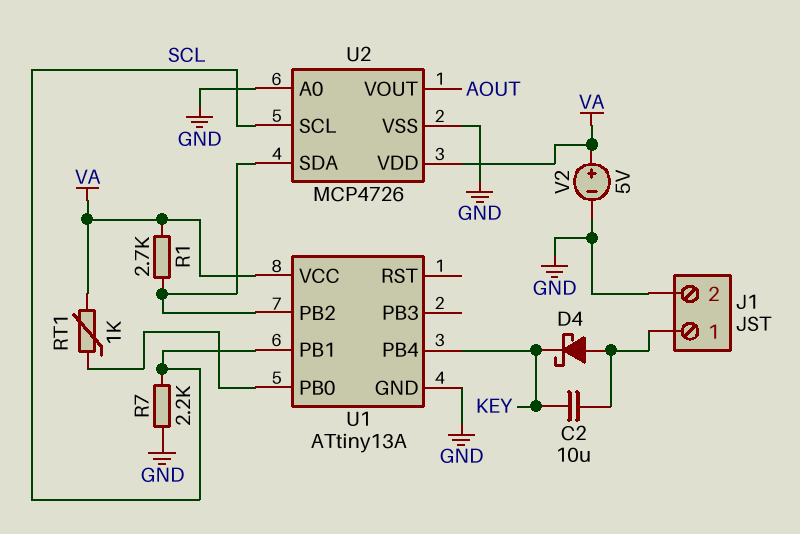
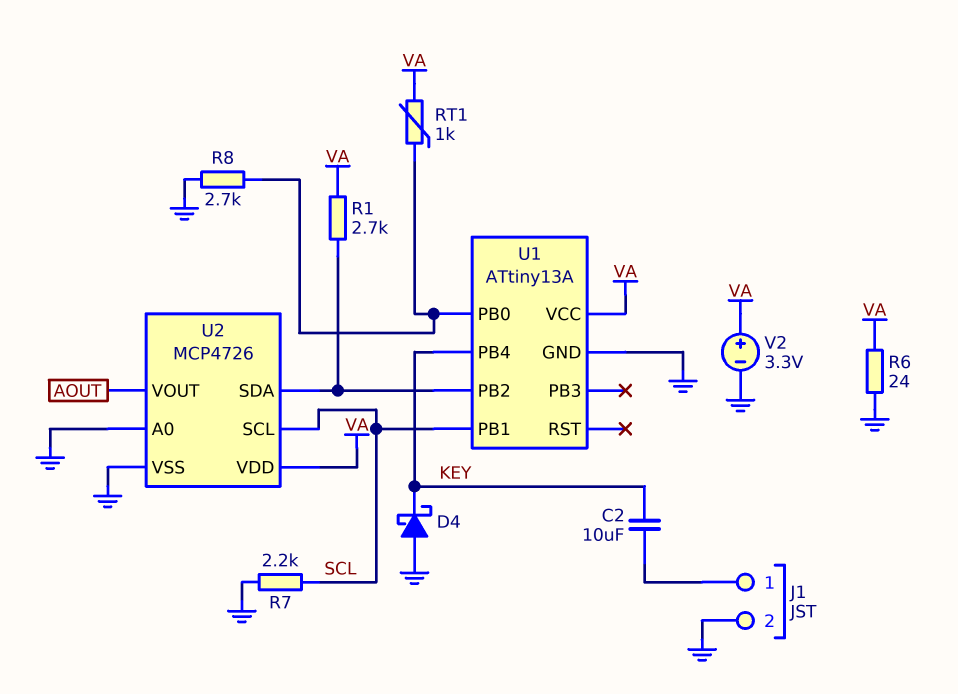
D4: schottky (A J1/1, K KEY) -> schottky (A GND, K KEY)
R6: none -> 24 (GND, VA)
R8: none -> 2.7k (GND, U1/PB0)
V2: 5V (plus VA, minus GND) -> 3.3V (plus VA, minus GND)

